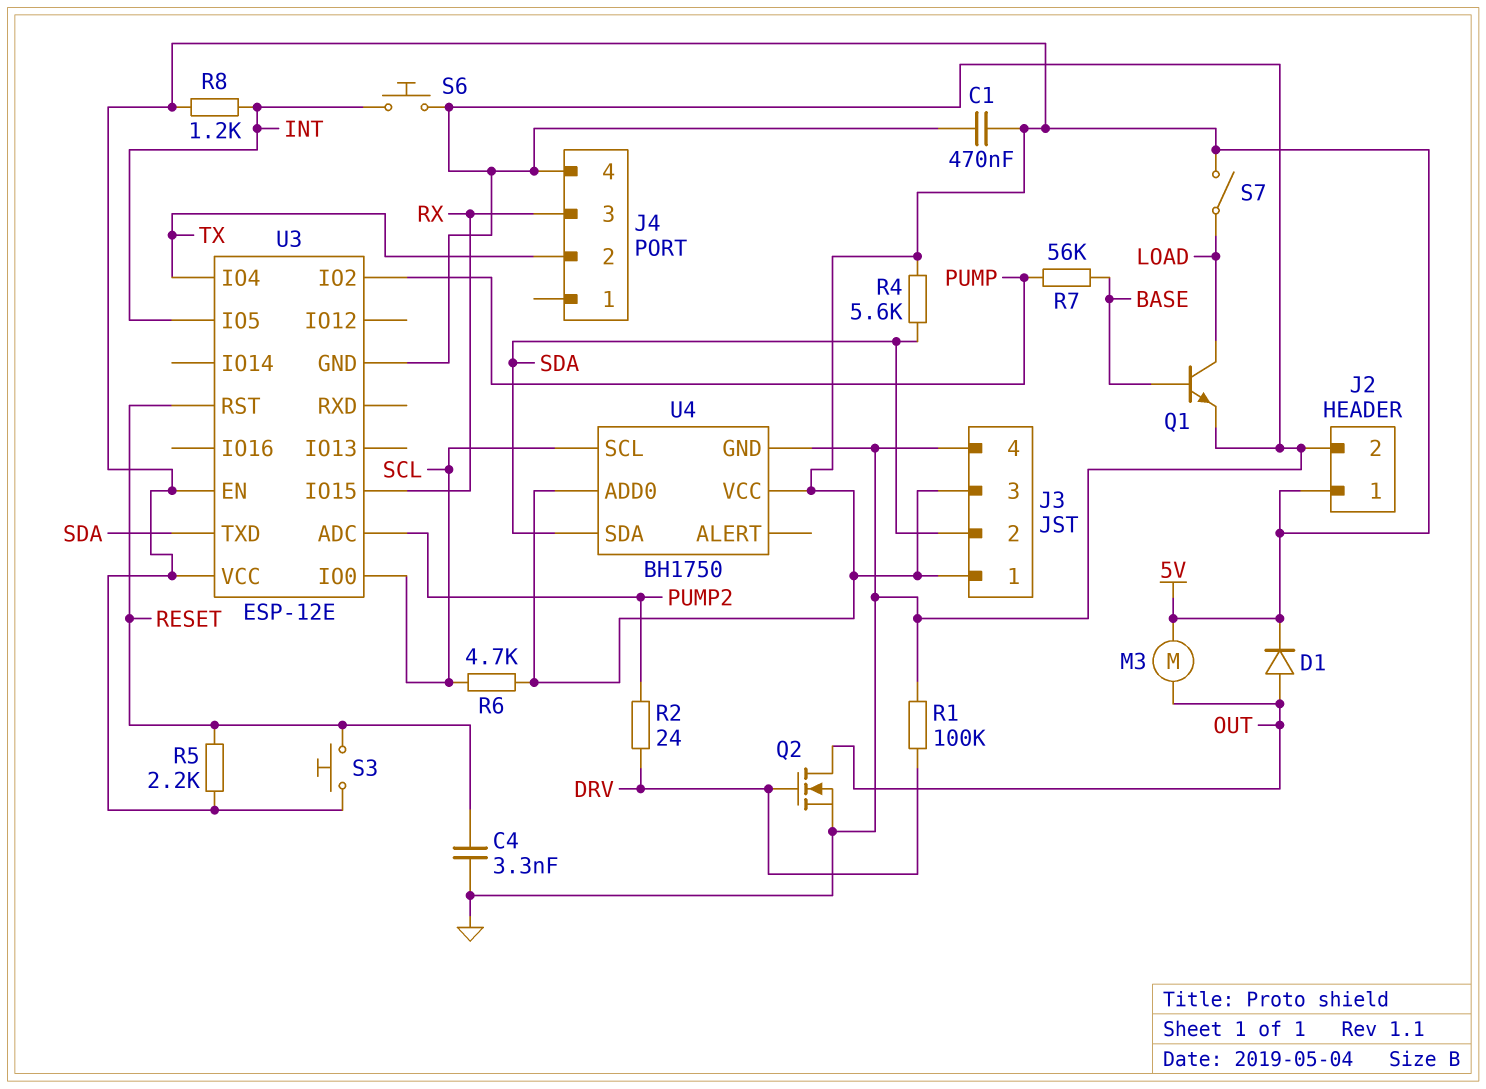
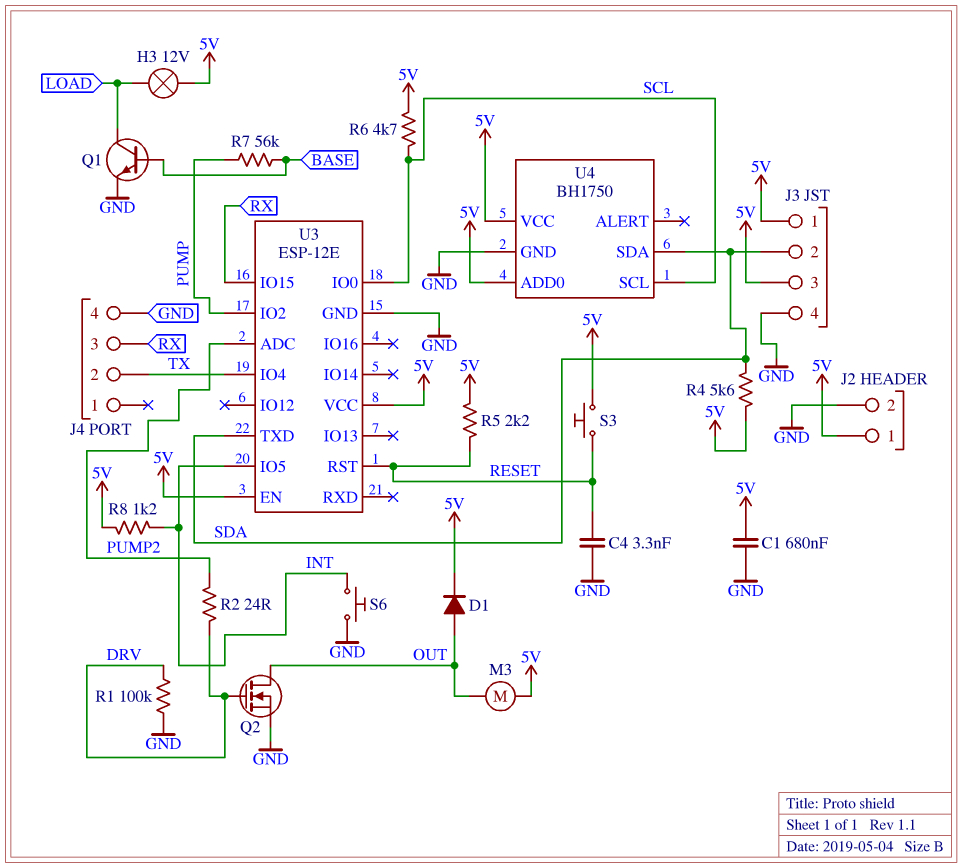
C1: 470nF (5V, GND) -> 680nF (5V, GND)
H3: none -> lamp 12V (5V, LOAD)
S7: switch (5V, LOAD) -> none

